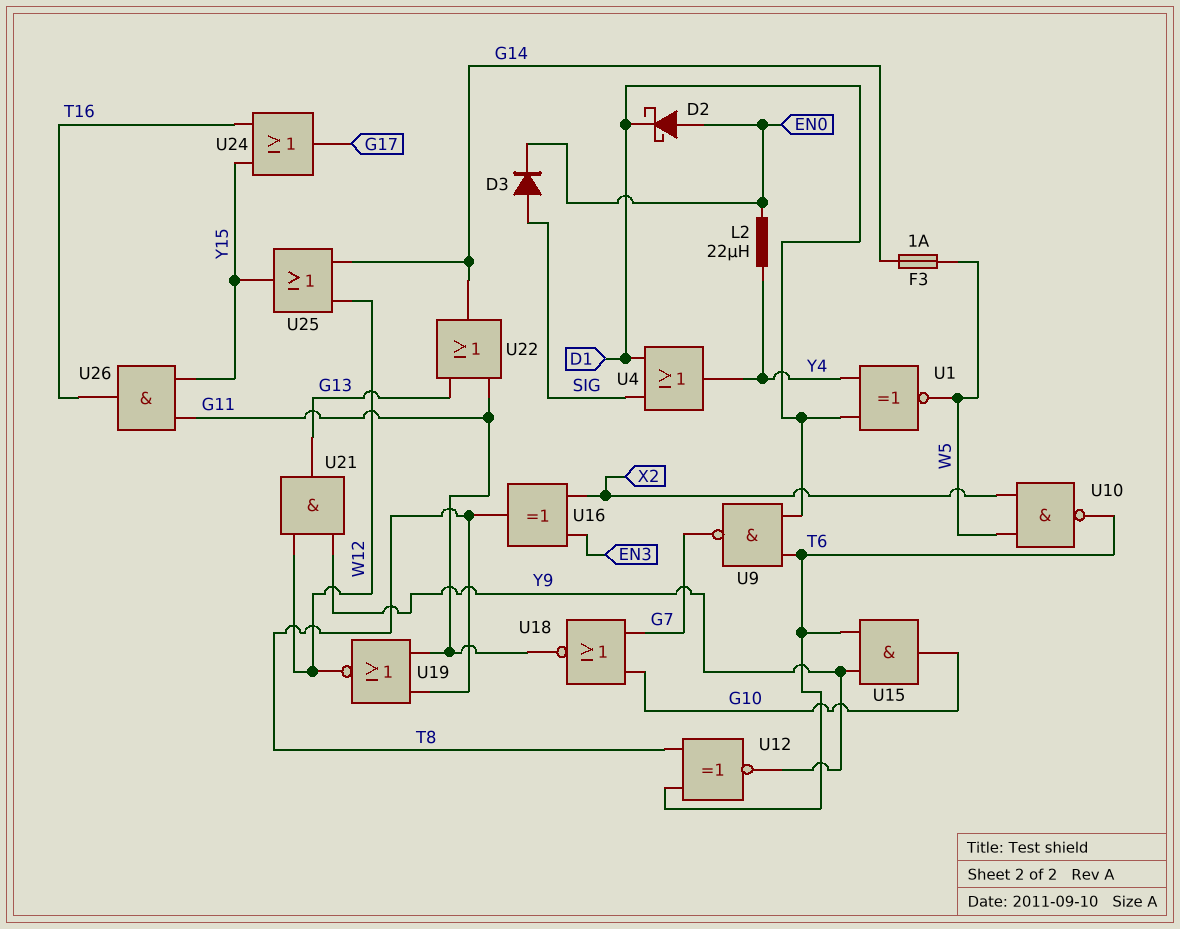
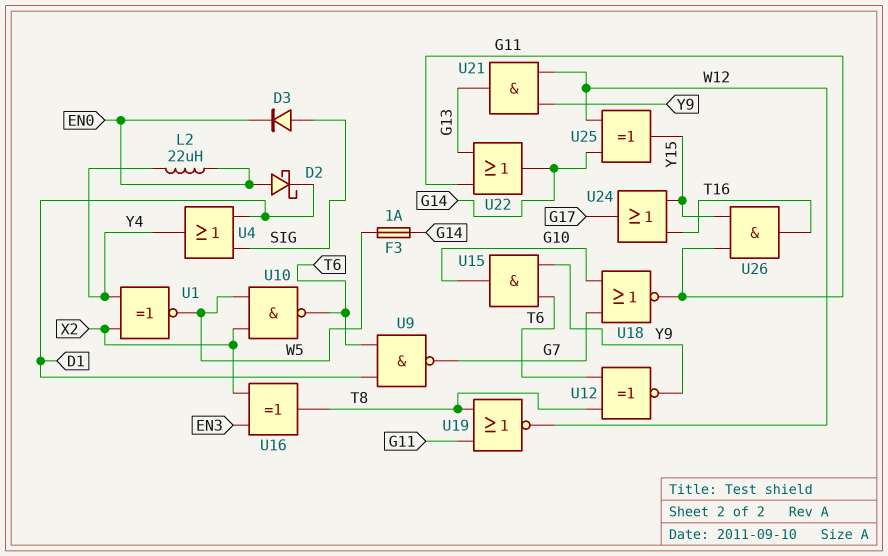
U1: XNOR (in D1, in Y4, out W5) -> XNOR (in X2, in Y4, out W5)
U25: OR (in G14, in W12, out Y15) -> XOR (in G14, in W12, out Y15)

